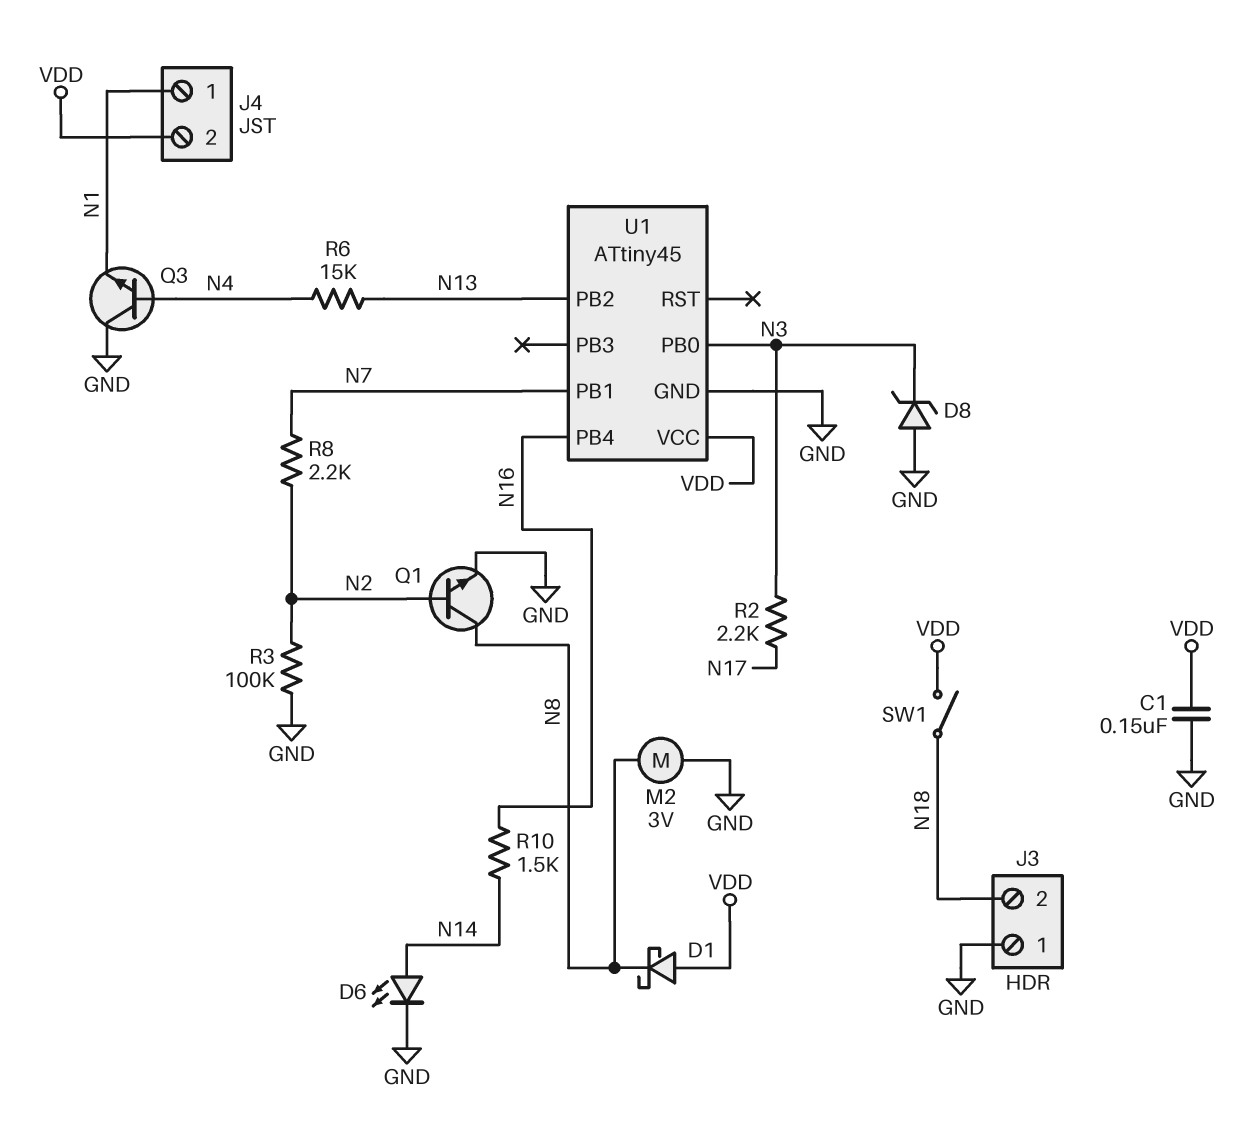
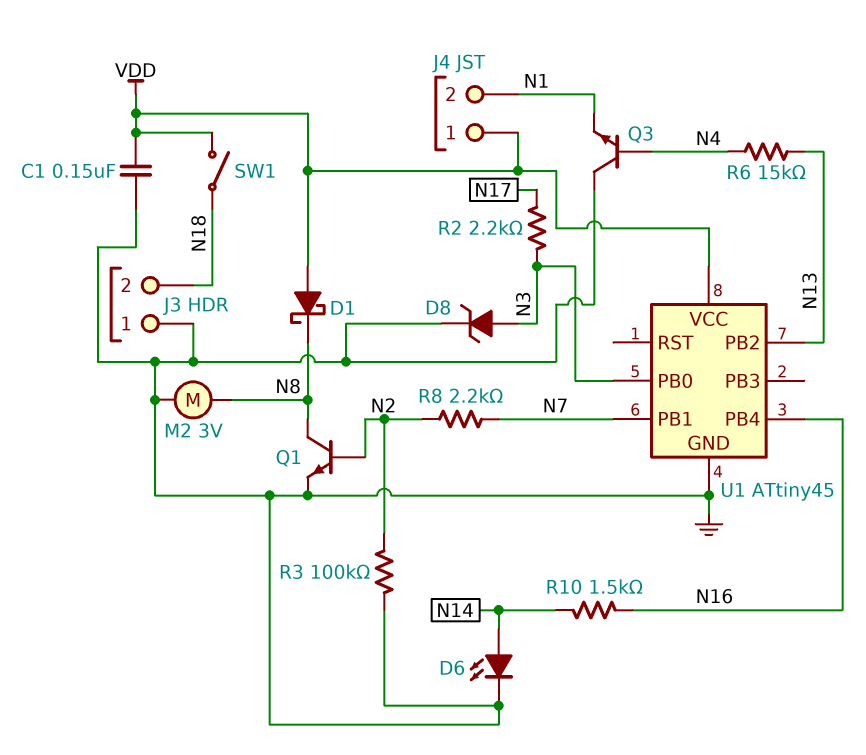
D8: zener (A GND, K N3) -> zener (A N3, K GND)
J4 pin 1: N1 -> VDD
J4 pin 2: VDD -> N1

